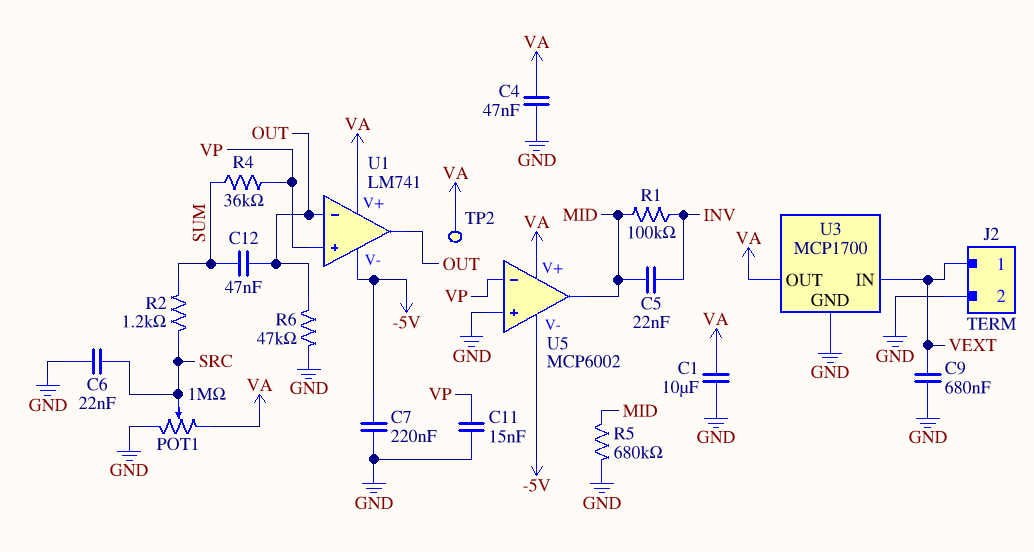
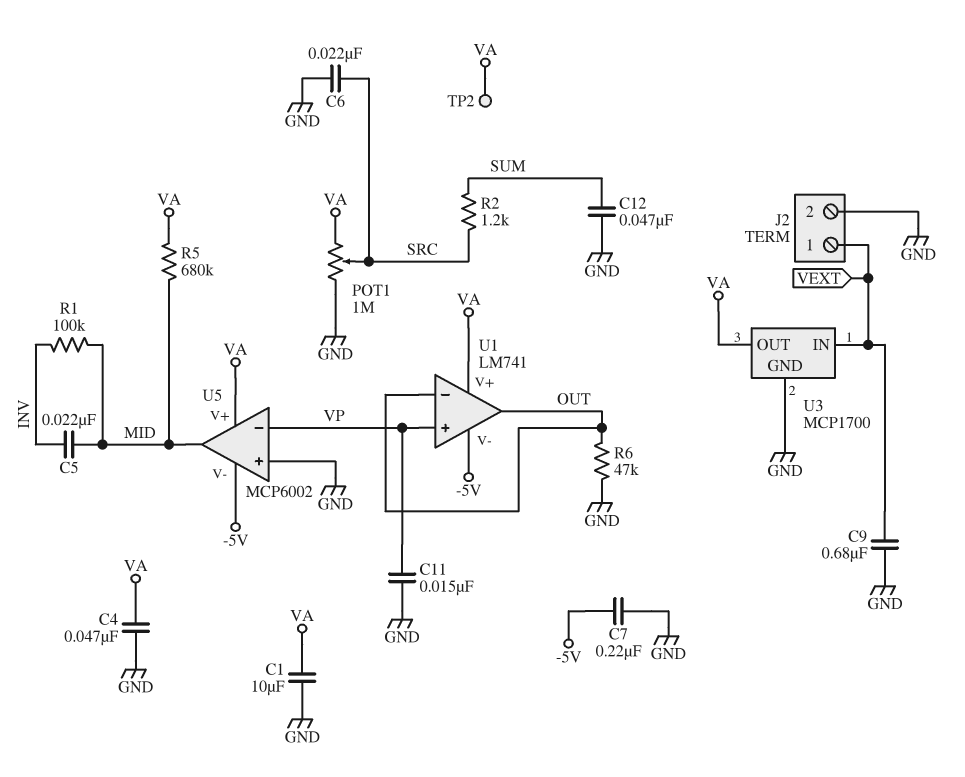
C12: 47nF (OUT, SUM) -> 47nF (GND, SUM)
R4: 36k (SUM, VP) -> none
R5: 680k (GND, MID) -> 680k (MID, VA)

